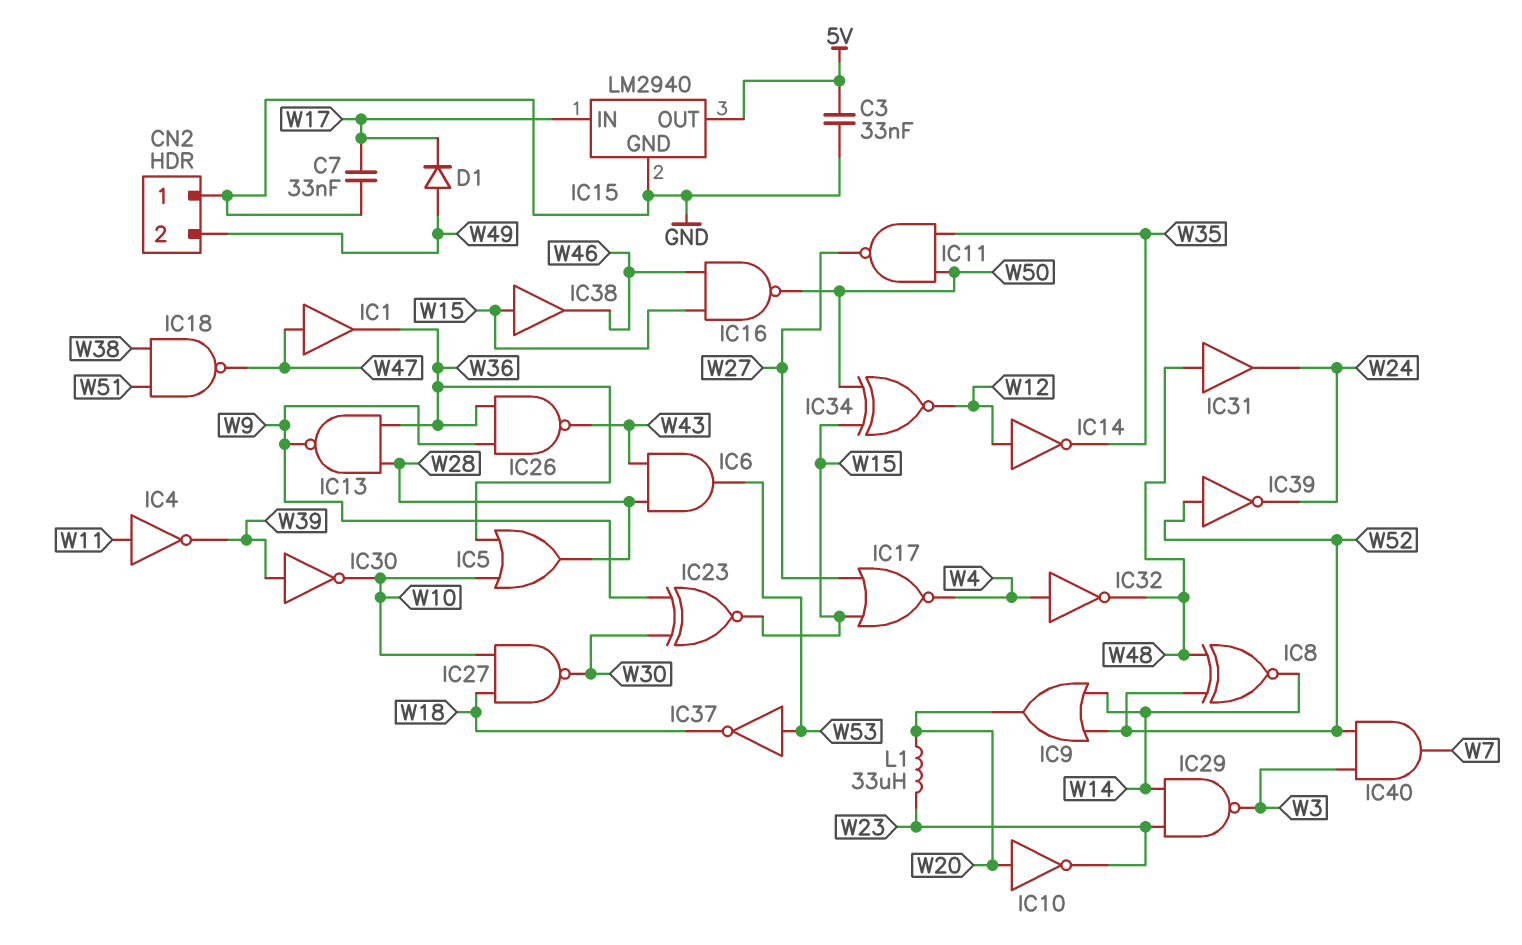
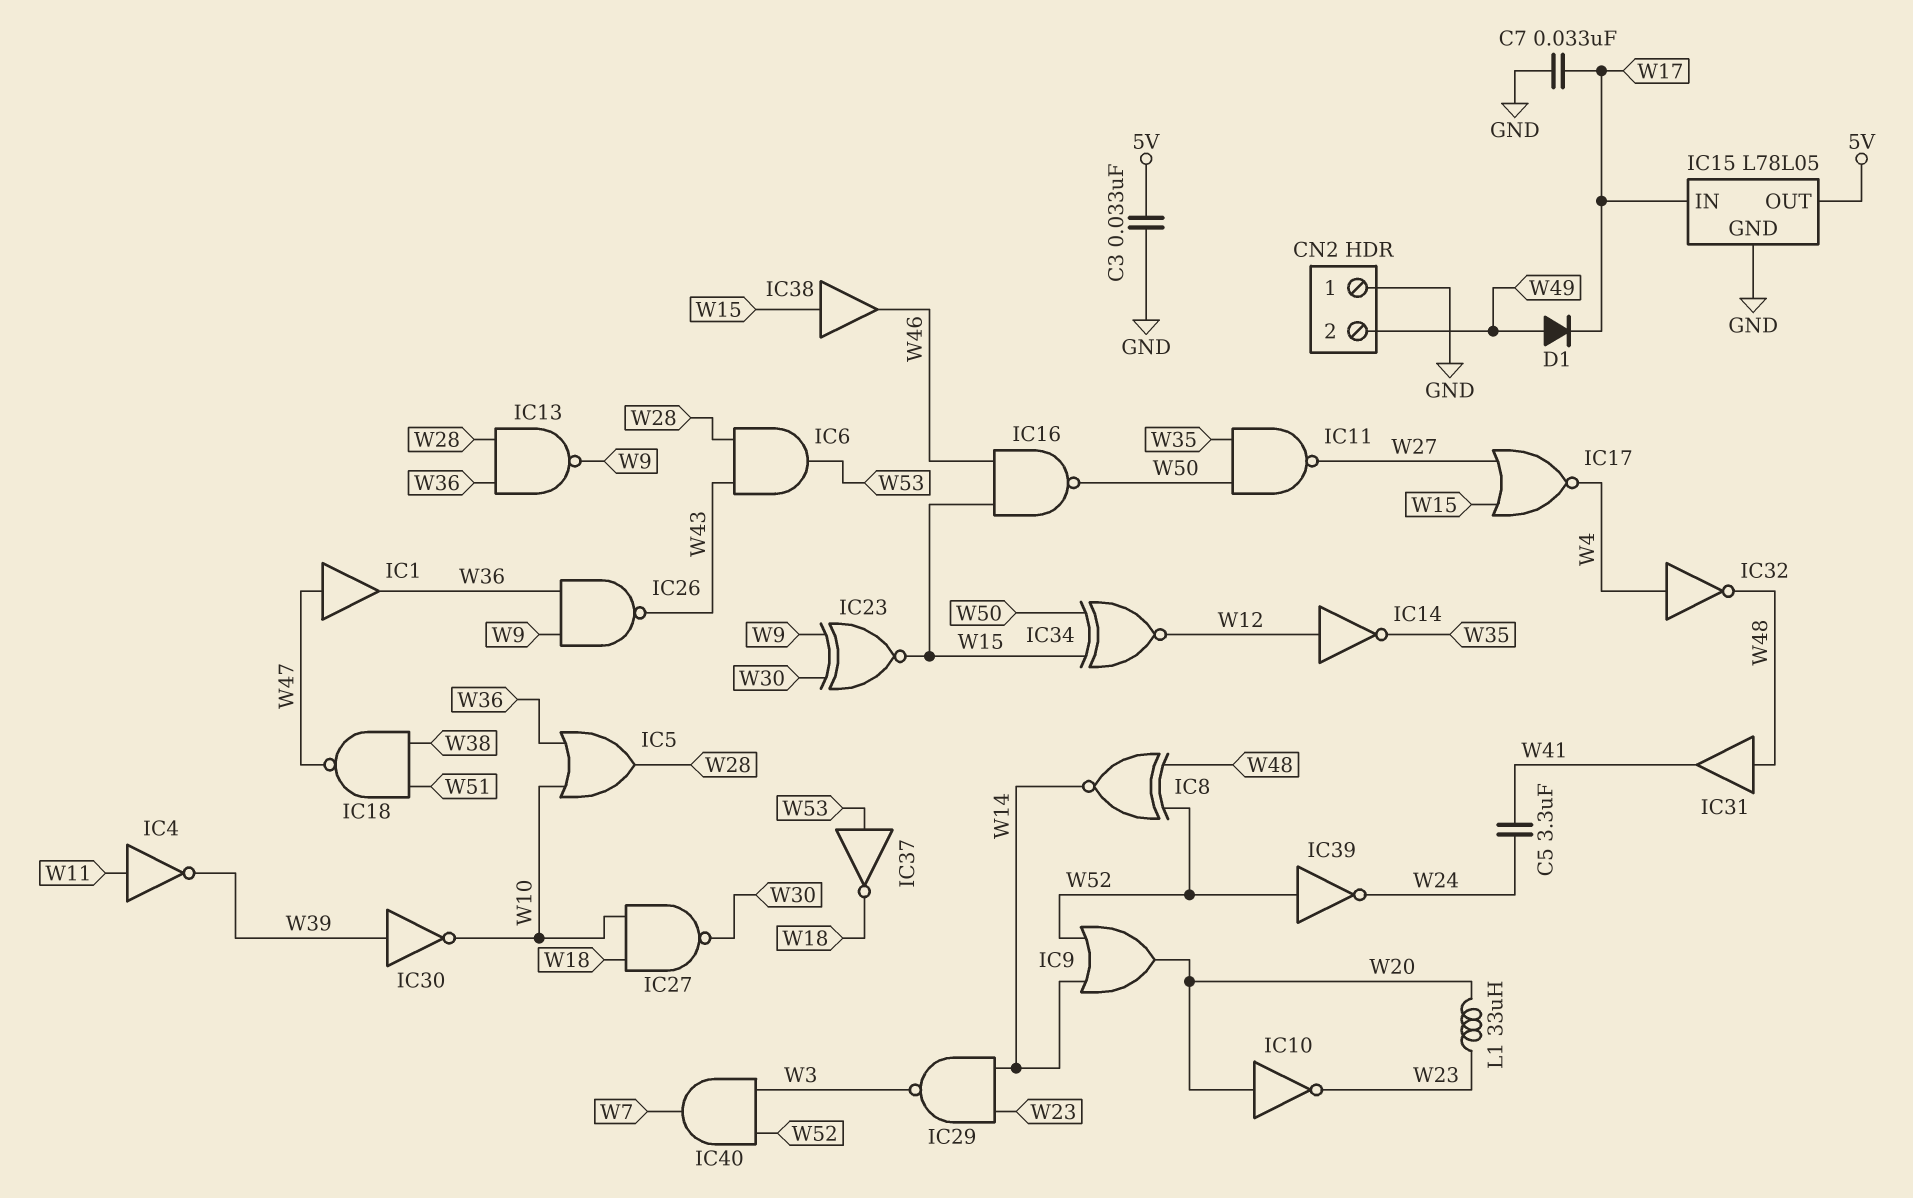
C5: none -> 3.3uF (W24, W41)
IC15: LM2940 -> L78L05
IC31: buffer (in W48, out W24) -> buffer (in W48, out W41)

